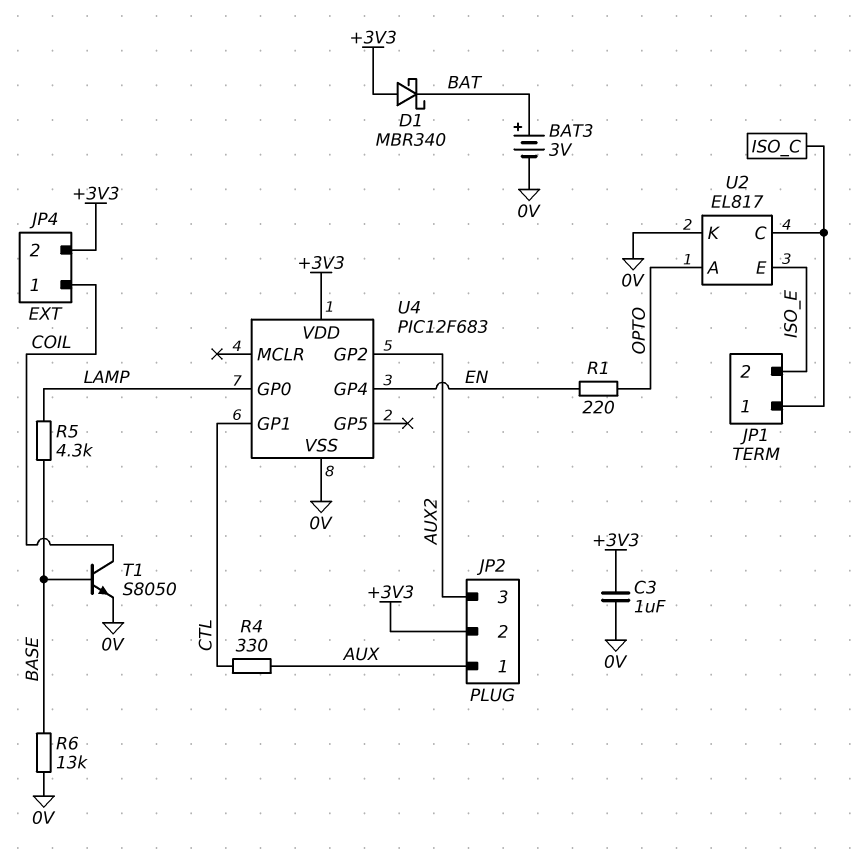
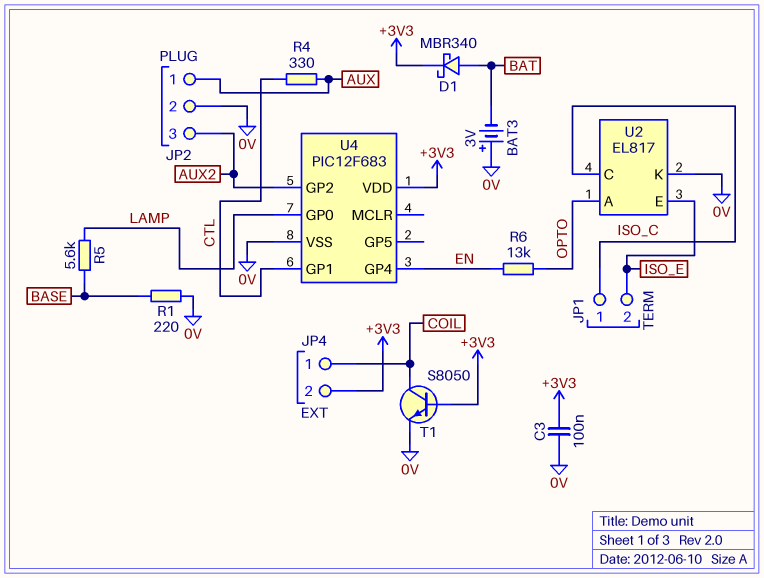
BAT3: 3V (plus BAT, minus 0V) -> 3V (plus 0V, minus BAT)
C3: 1uF (+3V3, 0V) -> 100nF (+3V3, 0V)
D1: schottky MBR340 (A +3V3, K BAT) -> schottky MBR340 (A BAT, K +3V3)
JP2 pin 2: +3V3 -> 0V
R1: 220 (EN, OPTO) -> 220 (0V, BASE)
R5: 4.3k (BASE, LAMP) -> 5.6k (BASE, LAMP)
R6: 13k (0V, BASE) -> 13k (EN, OPTO)
T1: NPN S8050 (B BASE, C COIL, E 0V) -> NPN S8050 (B +3V3, C COIL, E 0V)

